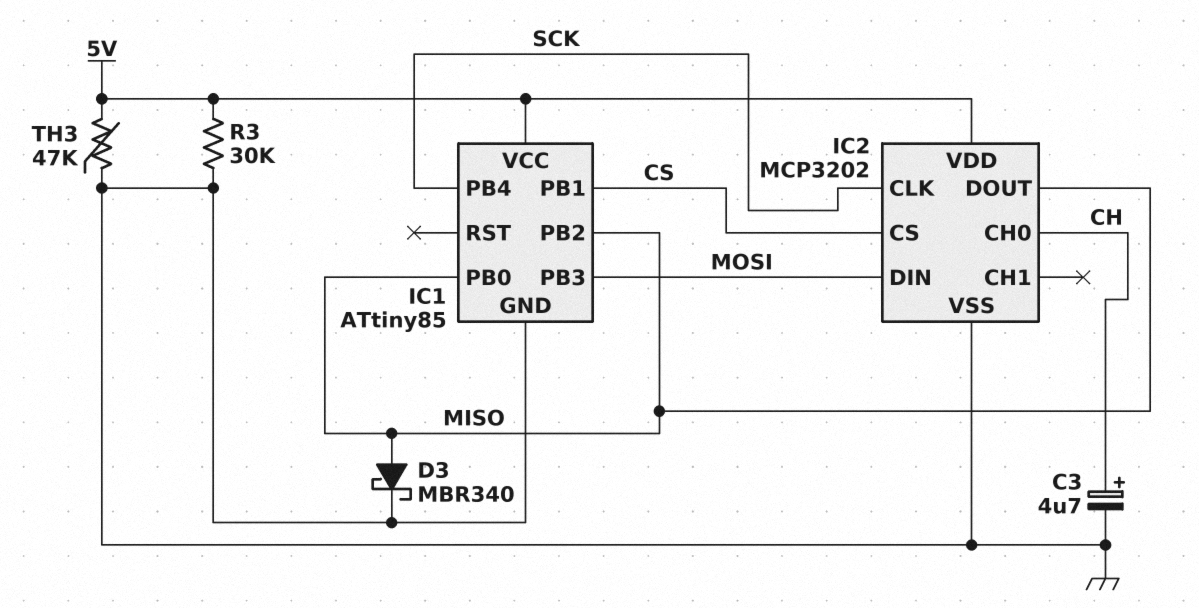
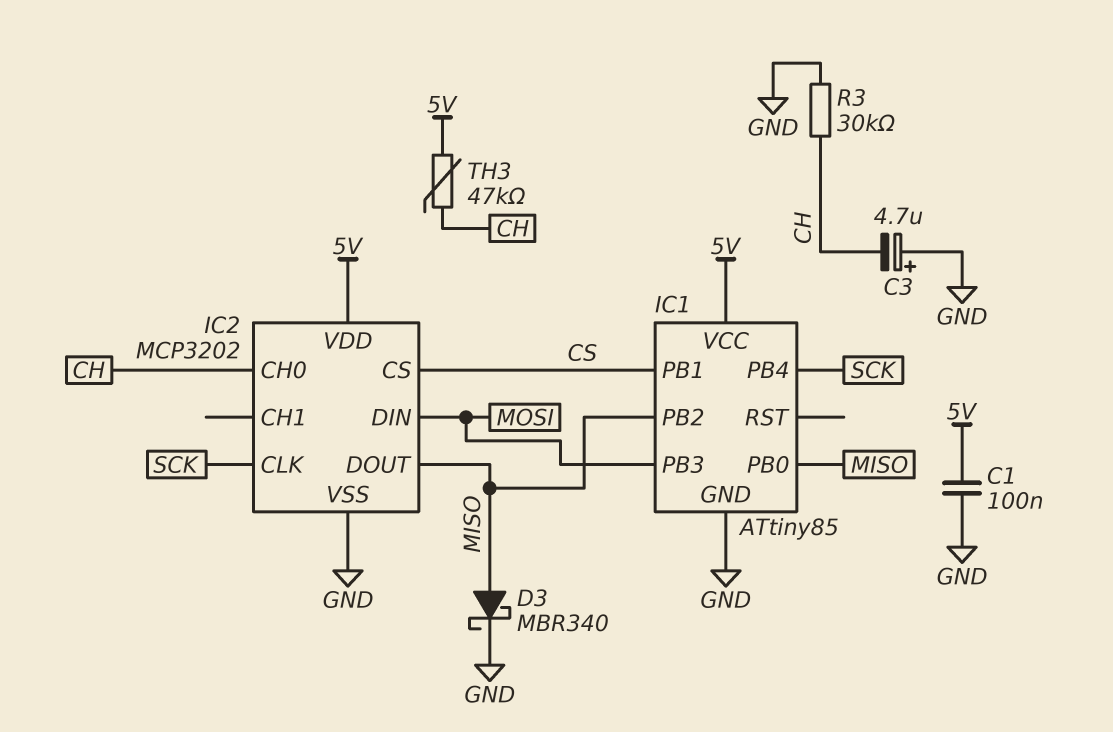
C1: none -> 100nF (5V, GND)
C3: 4.7uF (plus CH, minus GND) -> 4.7uF (plus GND, minus CH)
R3: 30k (5V, GND) -> 30k (CH, GND)
TH3: 47k (5V, GND) -> 47k (5V, CH)

